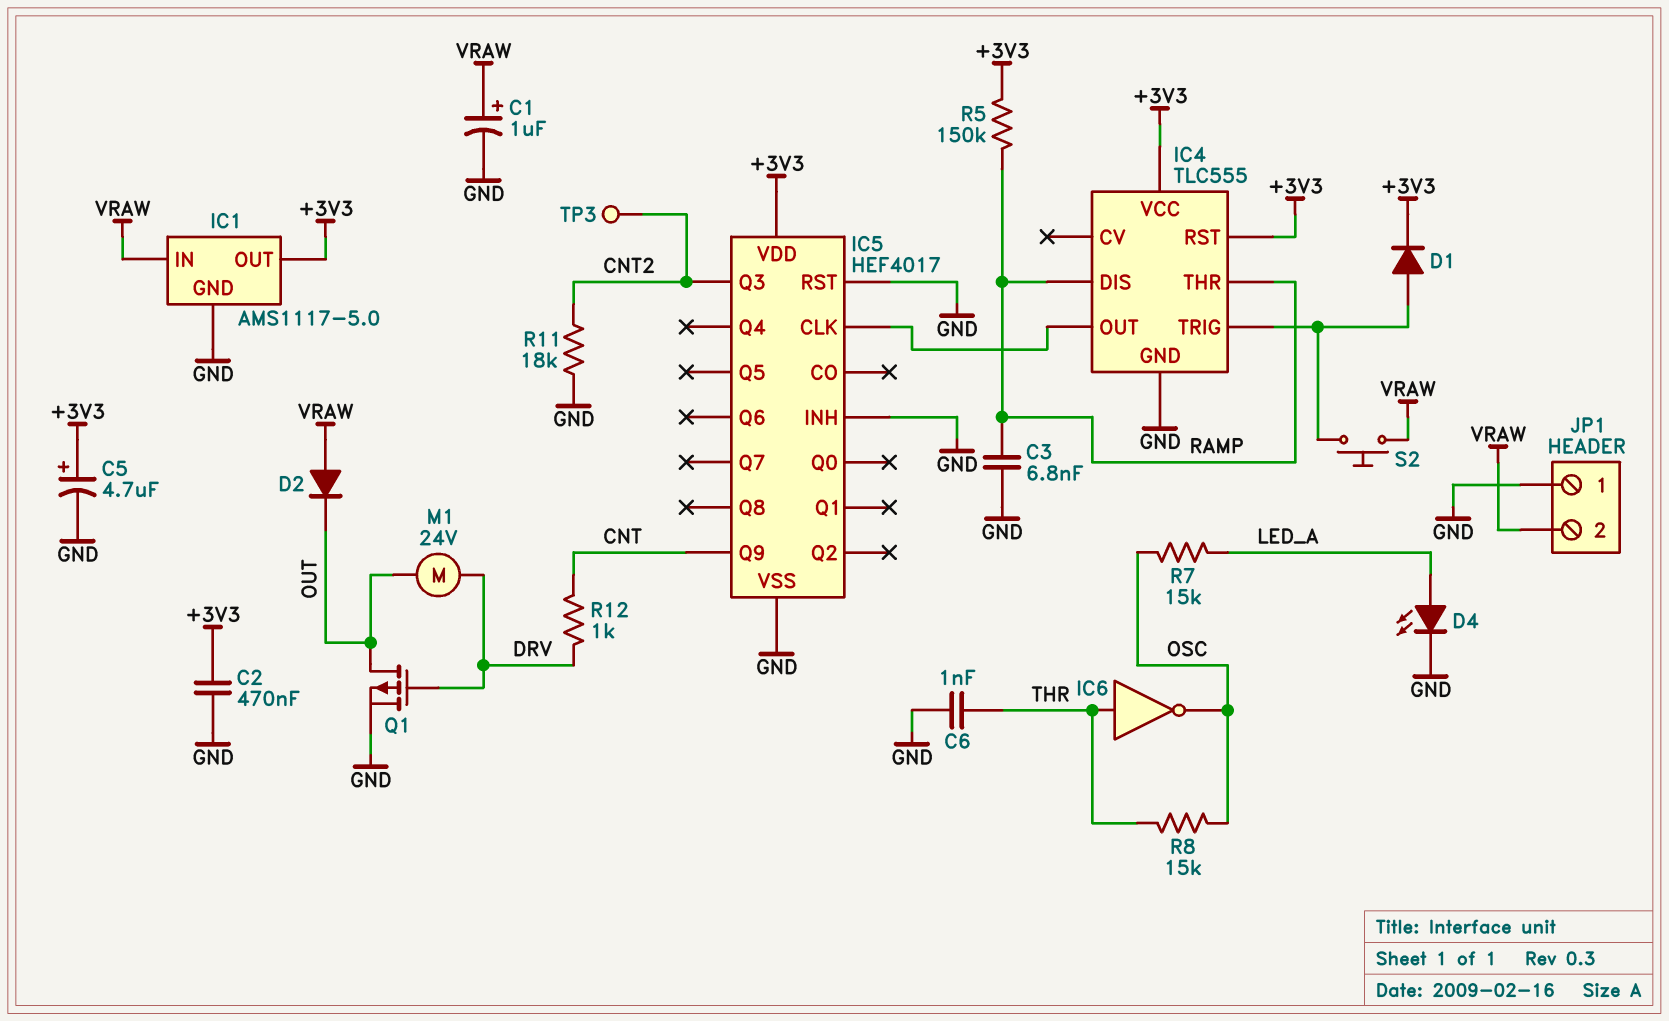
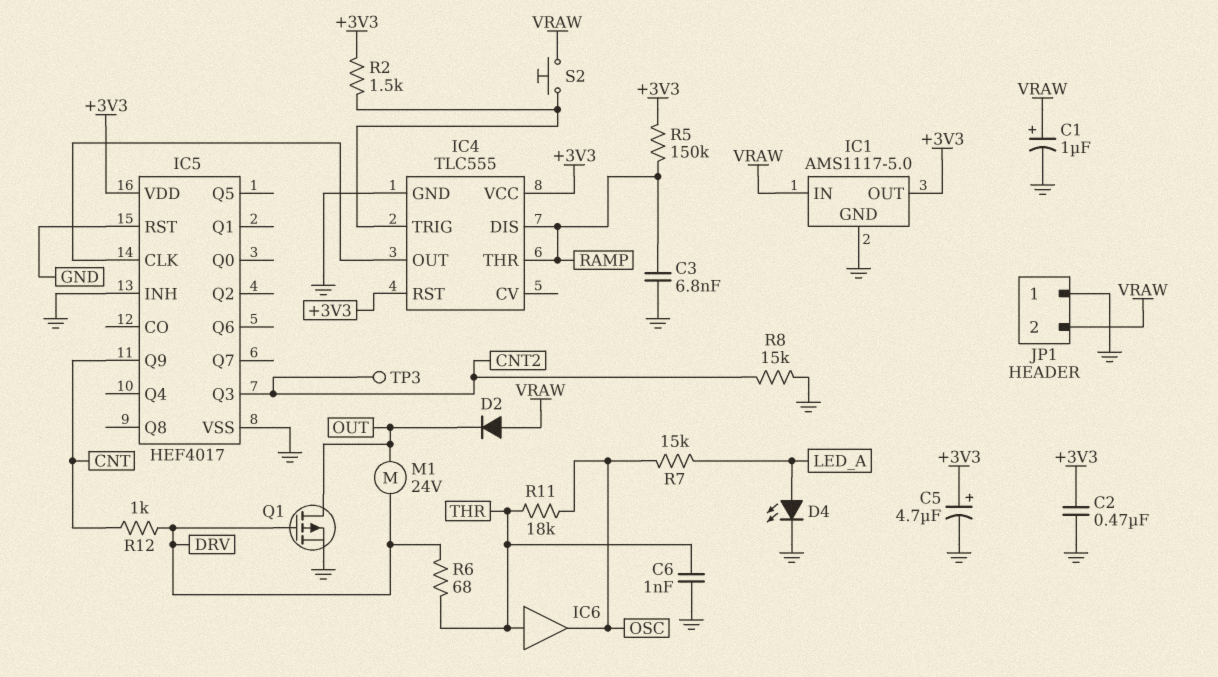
D1: diode (A IC4/TRIG, K +3V3) -> none
IC6: NOT (in THR, out OSC) -> buffer (in THR, out OSC)
R2: none -> 1.5k (+3V3, IC4/TRIG)
R6: none -> 68 (DRV, THR)
R8: 15k (OSC, THR) -> 15k (CNT2, GND)
R11: 18k (CNT2, GND) -> 18k (OSC, THR)

